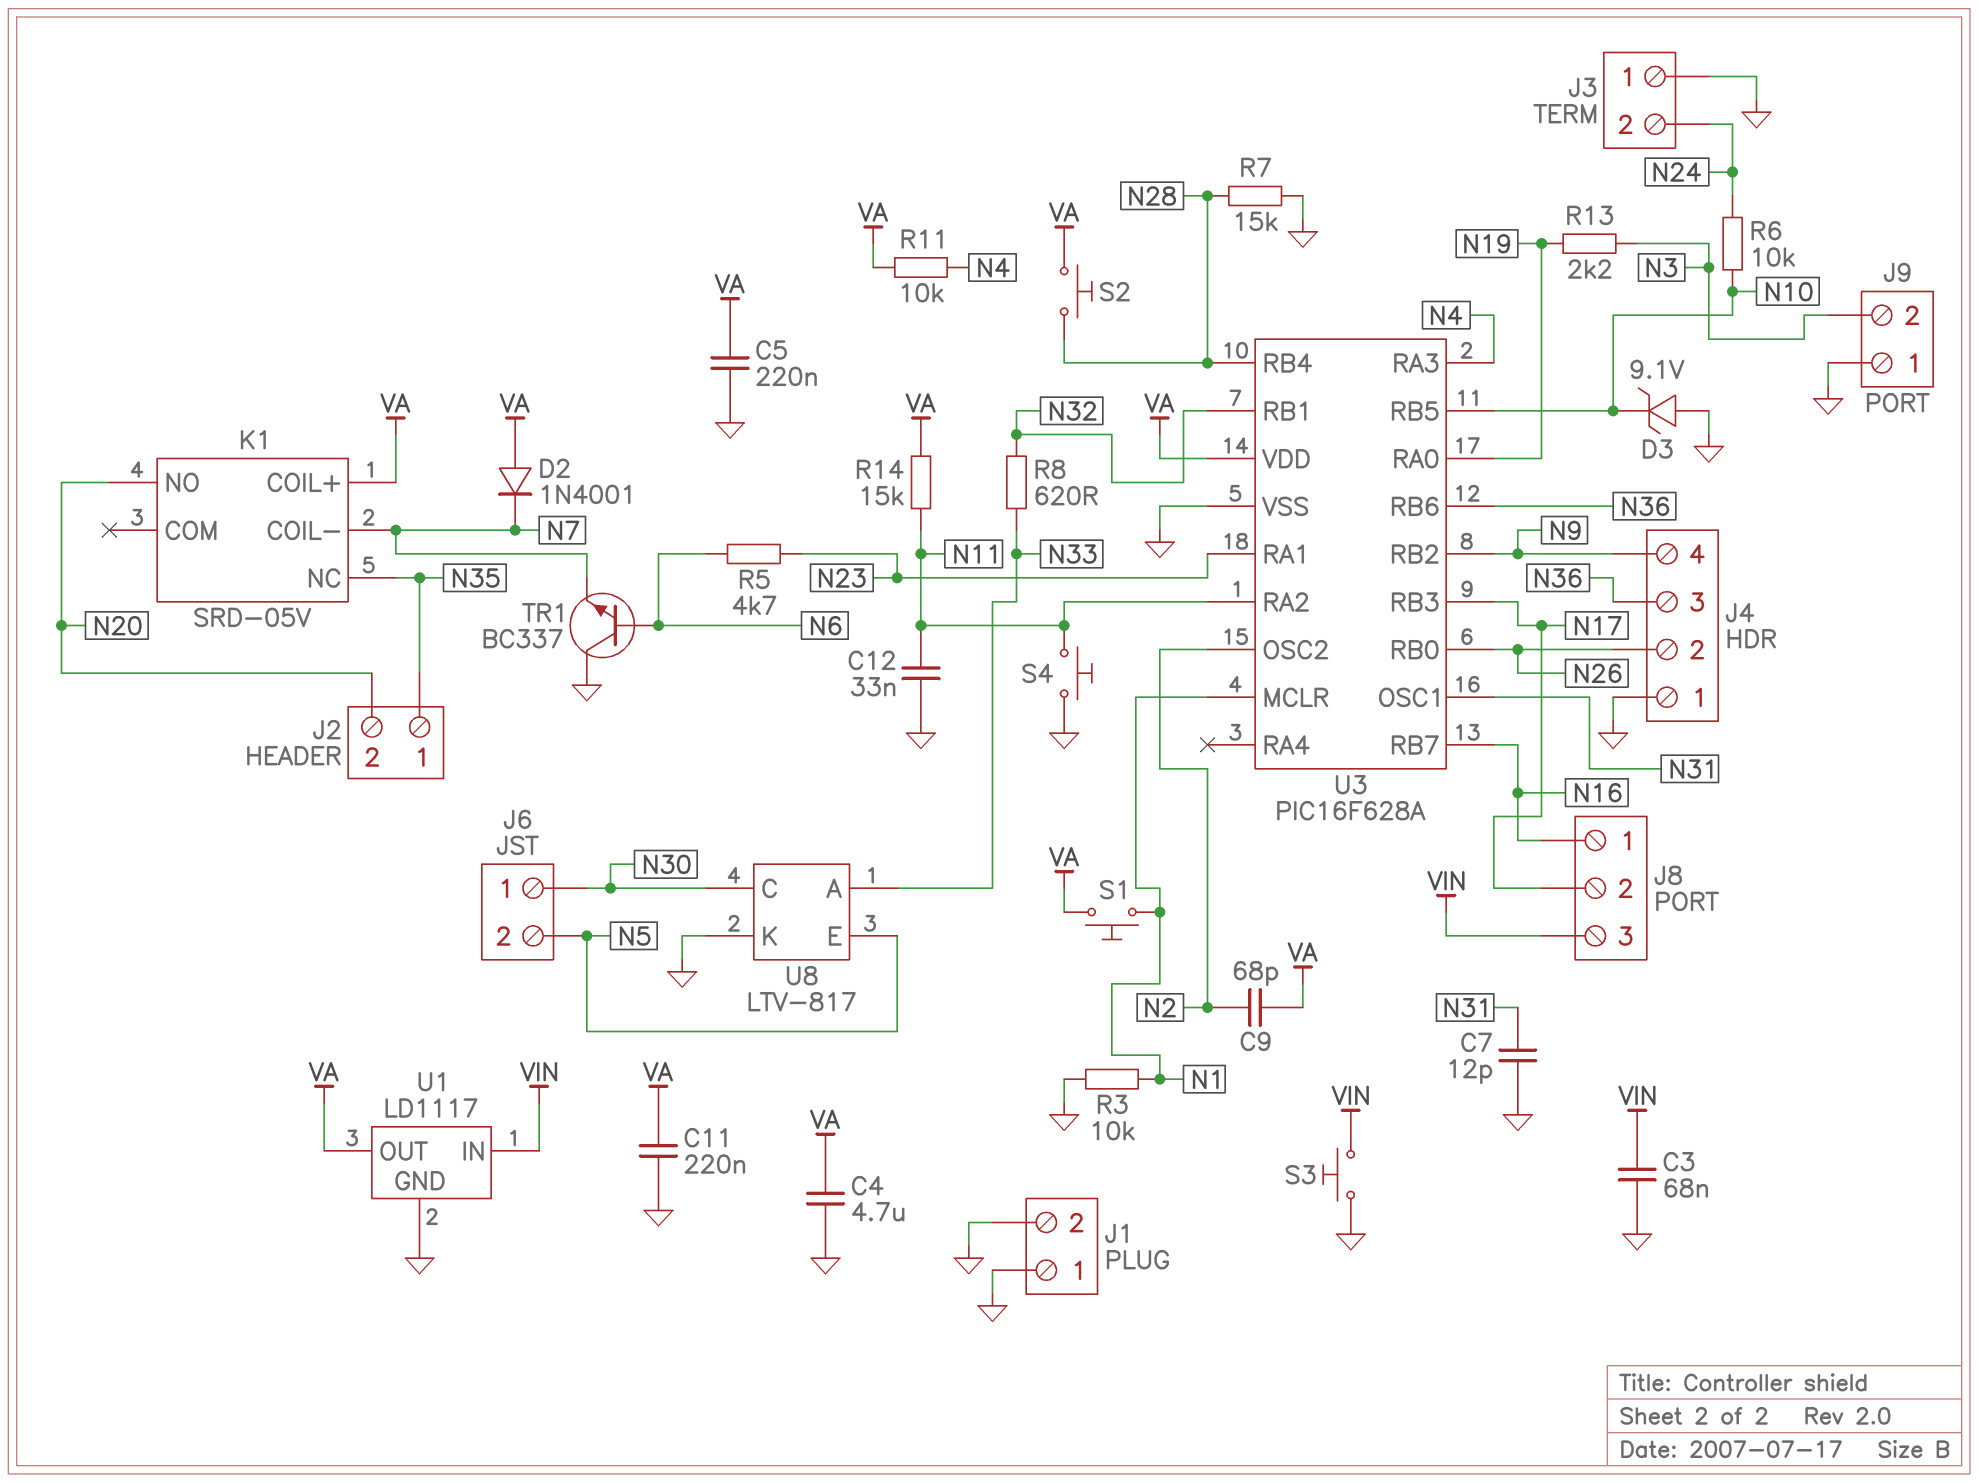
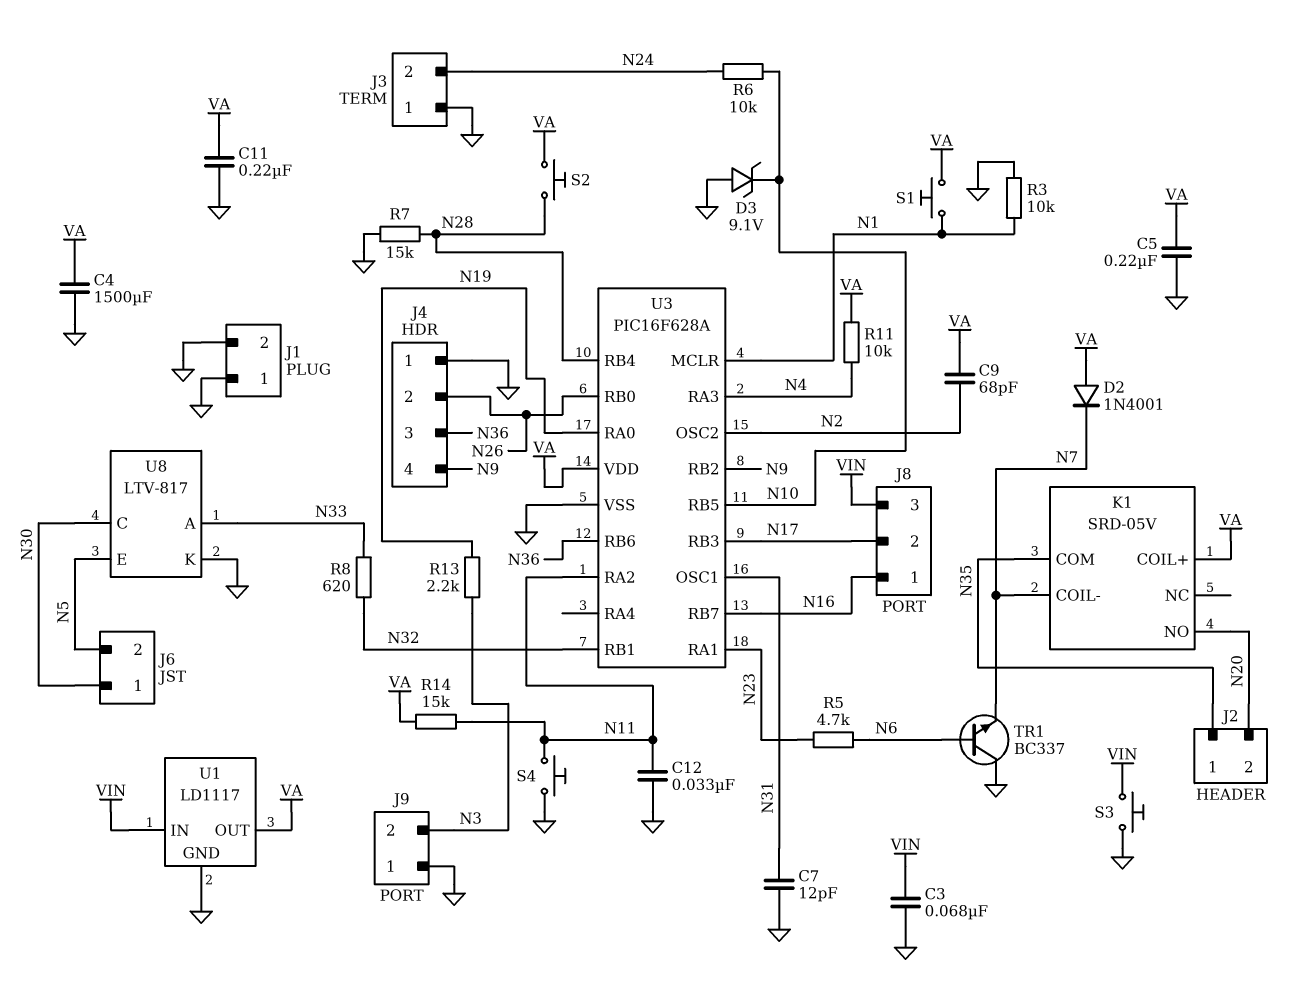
C4: 4.7uF (GND, VA) -> 1500uF (GND, VA)
K1 pin COM: none -> N35
K1 pin NC: N35 -> none

